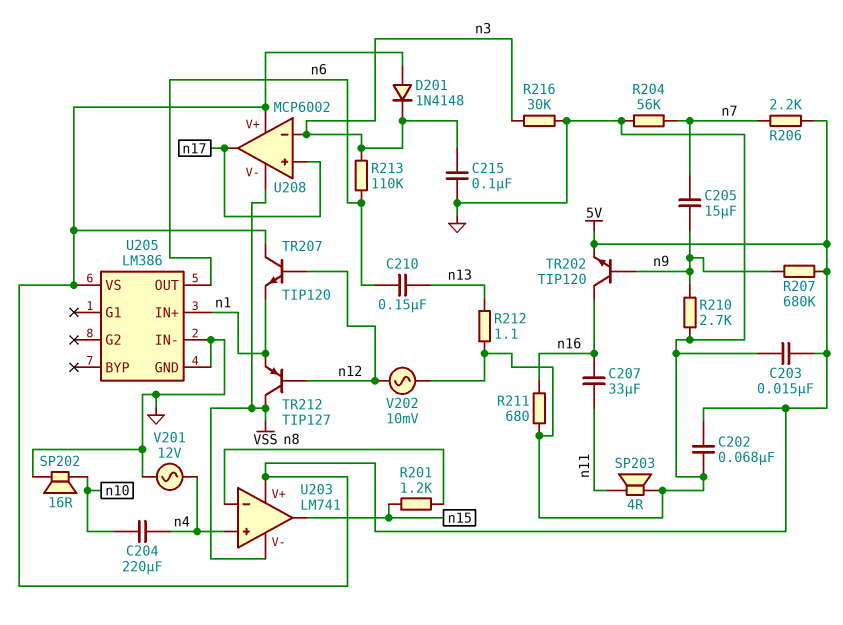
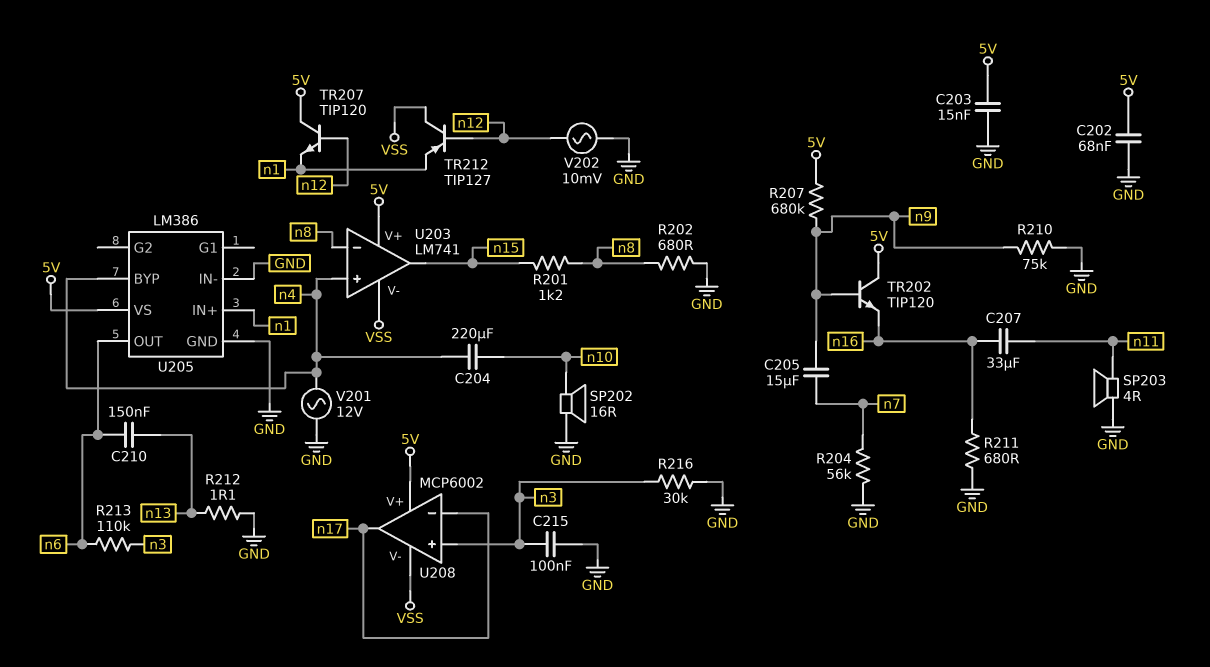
D201: diode 1N4148 (A 5V, K n3) -> none
R202: none -> 680 (GND, n8)
R206: 2.2k (5V, n7) -> none
R210: 2.7k (GND, n9) -> 75k (GND, n9)
TR202: NPN TIP120 (B n9, C n16, E 5V) -> NPN TIP120 (B n9, C 5V, E n16)
U205 pin BYP: none -> n4
U208 pin in+: n17 -> n3
U208 pin in-: n3 -> n17

